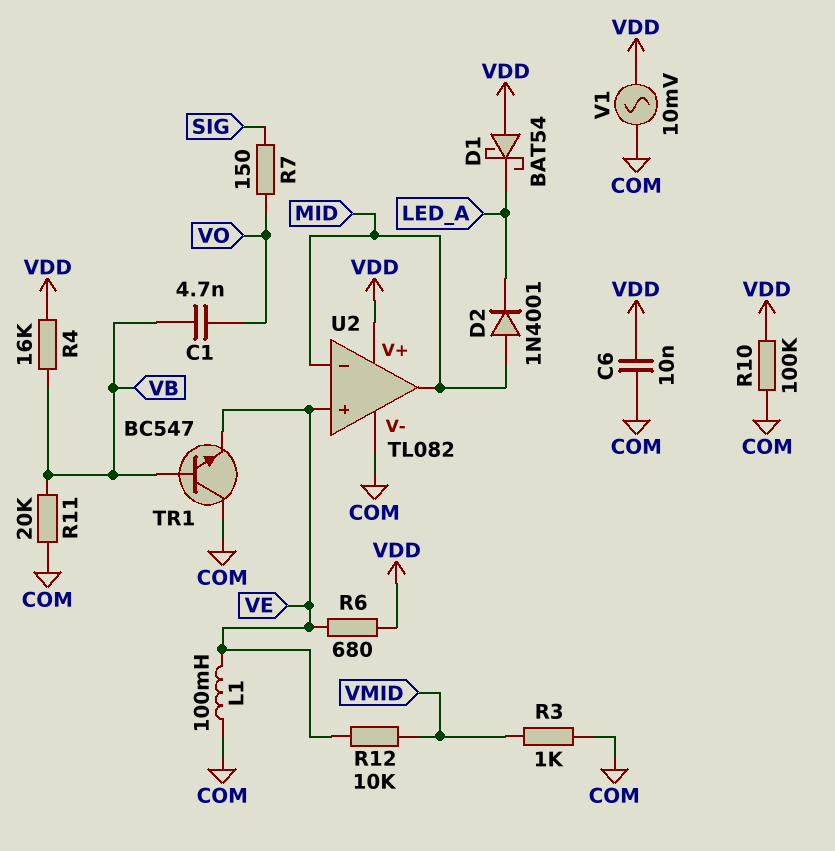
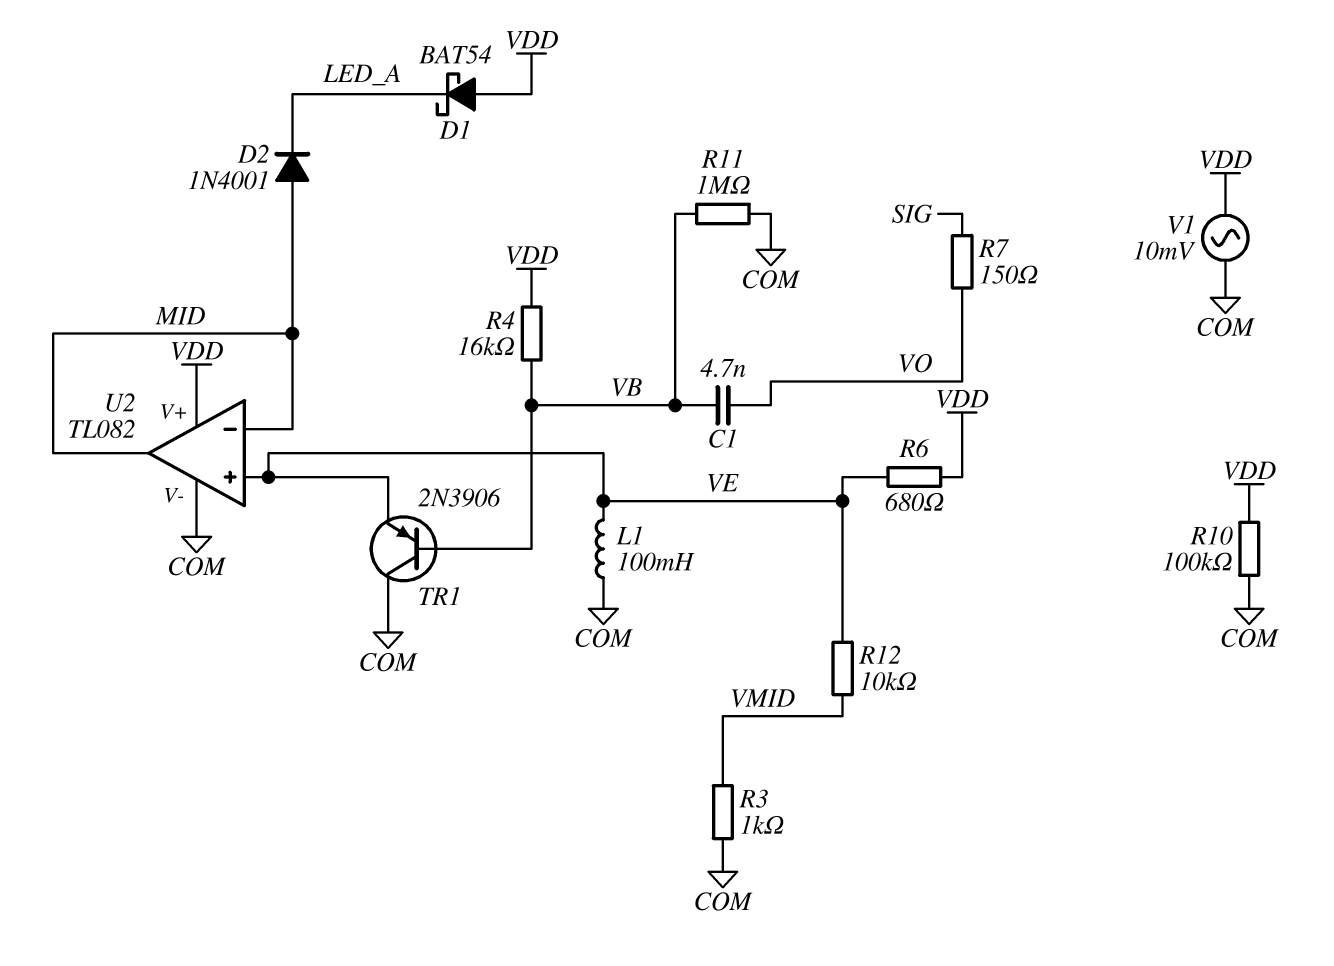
C6: 10nF (COM, VDD) -> none
R11: 20k (COM, VB) -> 1M (COM, VB)
TR1: NPN BC547 (B VB, C COM, E VE) -> PNP 2N3906 (B VB, C COM, E VE)

